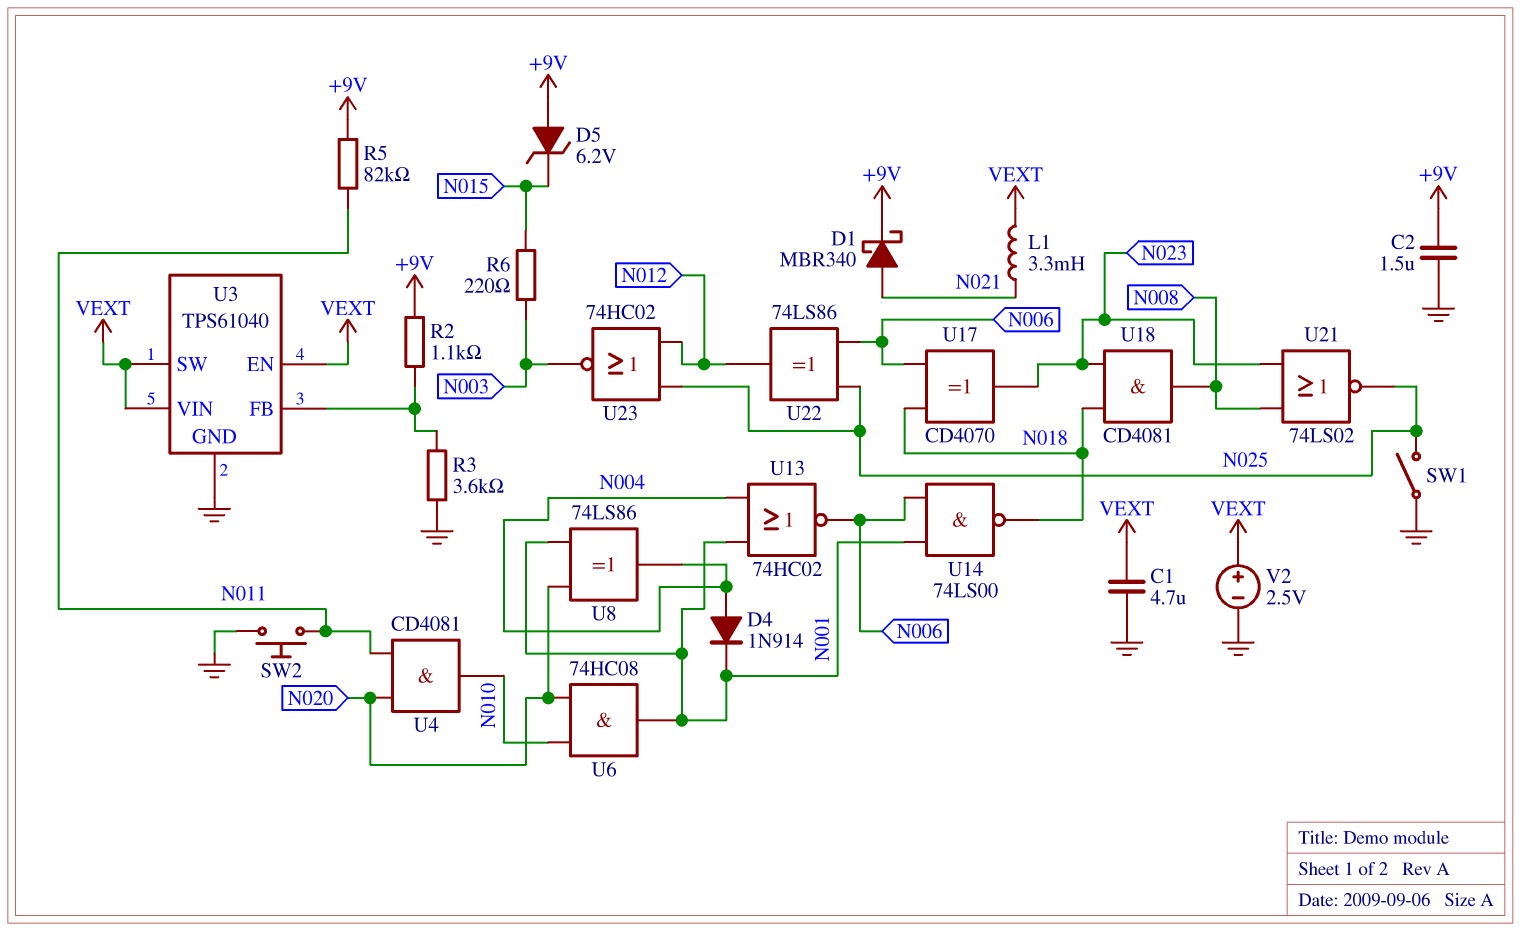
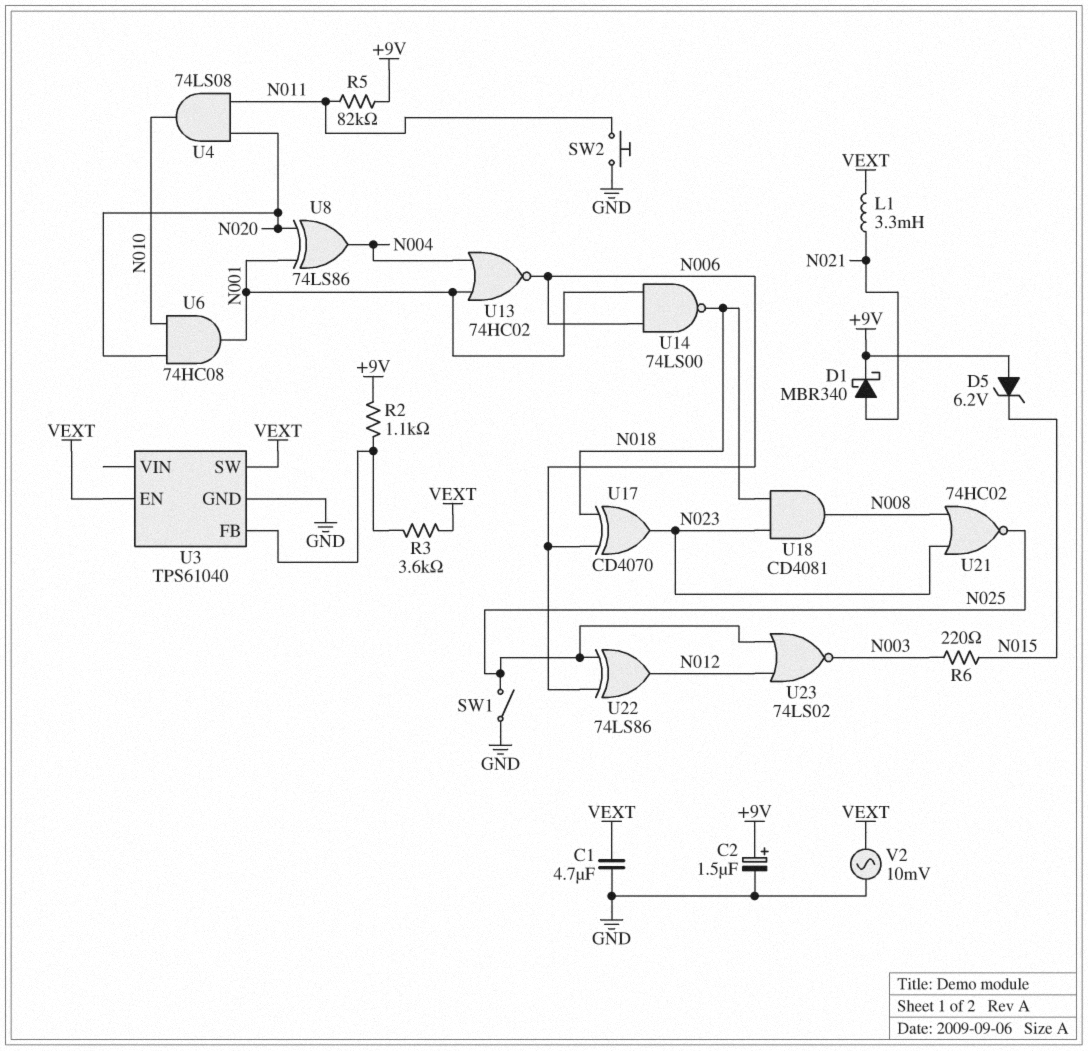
C2: 1.5uF (+9V, GND) -> 1.5uF (plus +9V, minus GND)
D4: diode 1N914 (A N004, K N001) -> none
R3: 3.6k (GND, U3/FB) -> 3.6k (U3/FB, VEXT)
U3 pin VIN: VEXT -> none
U4: AND CD4081 (in N011, in N020, out N010) -> AND 74LS08 (in N011, in N020, out N010)
U21: NOR 74LS02 (in N008, in N023, out N025) -> NOR 74HC02 (in N008, in N023, out N025)
U23: NOR 74HC02 (in N012, in N025, out N003) -> NOR 74LS02 (in N012, in N025, out N003)
V2: 2.5V (plus VEXT, minus GND) -> AC 10mV (GND, VEXT)

